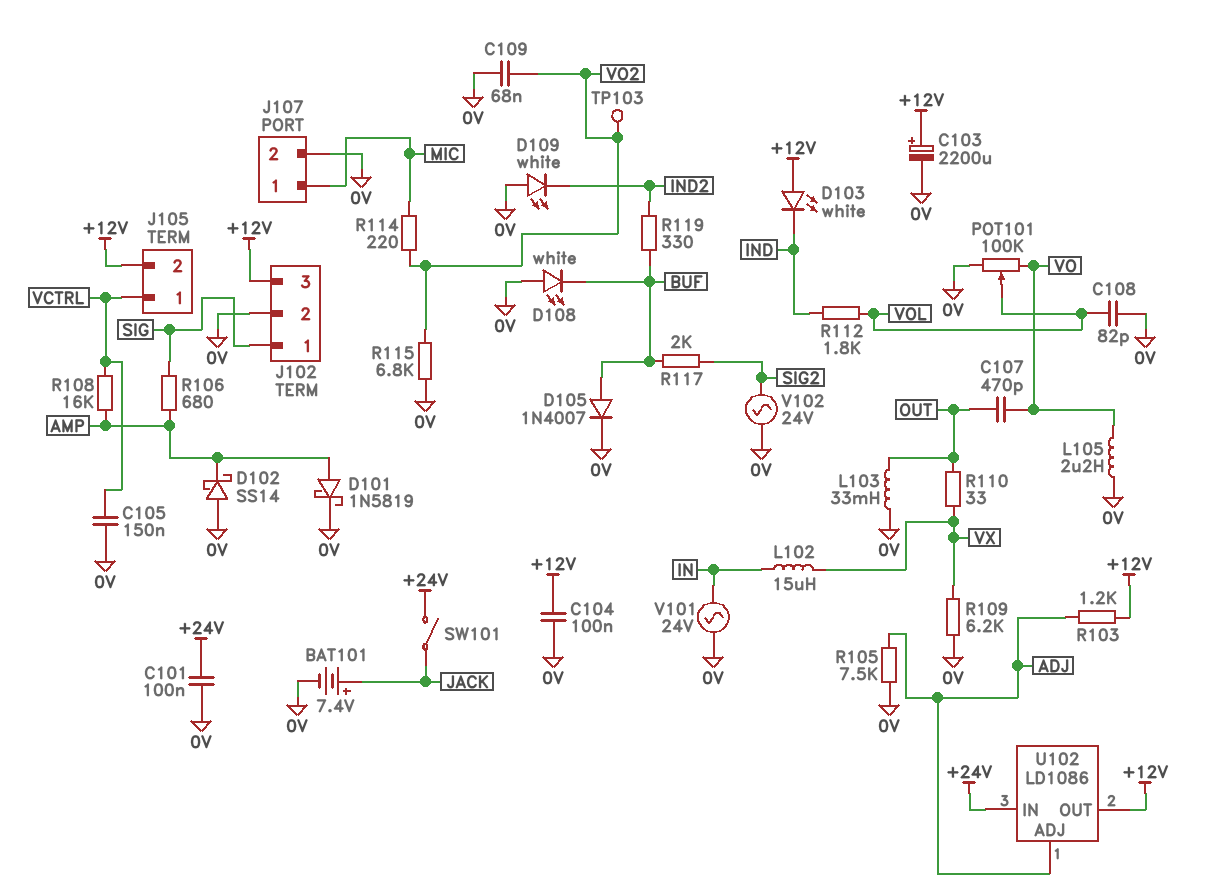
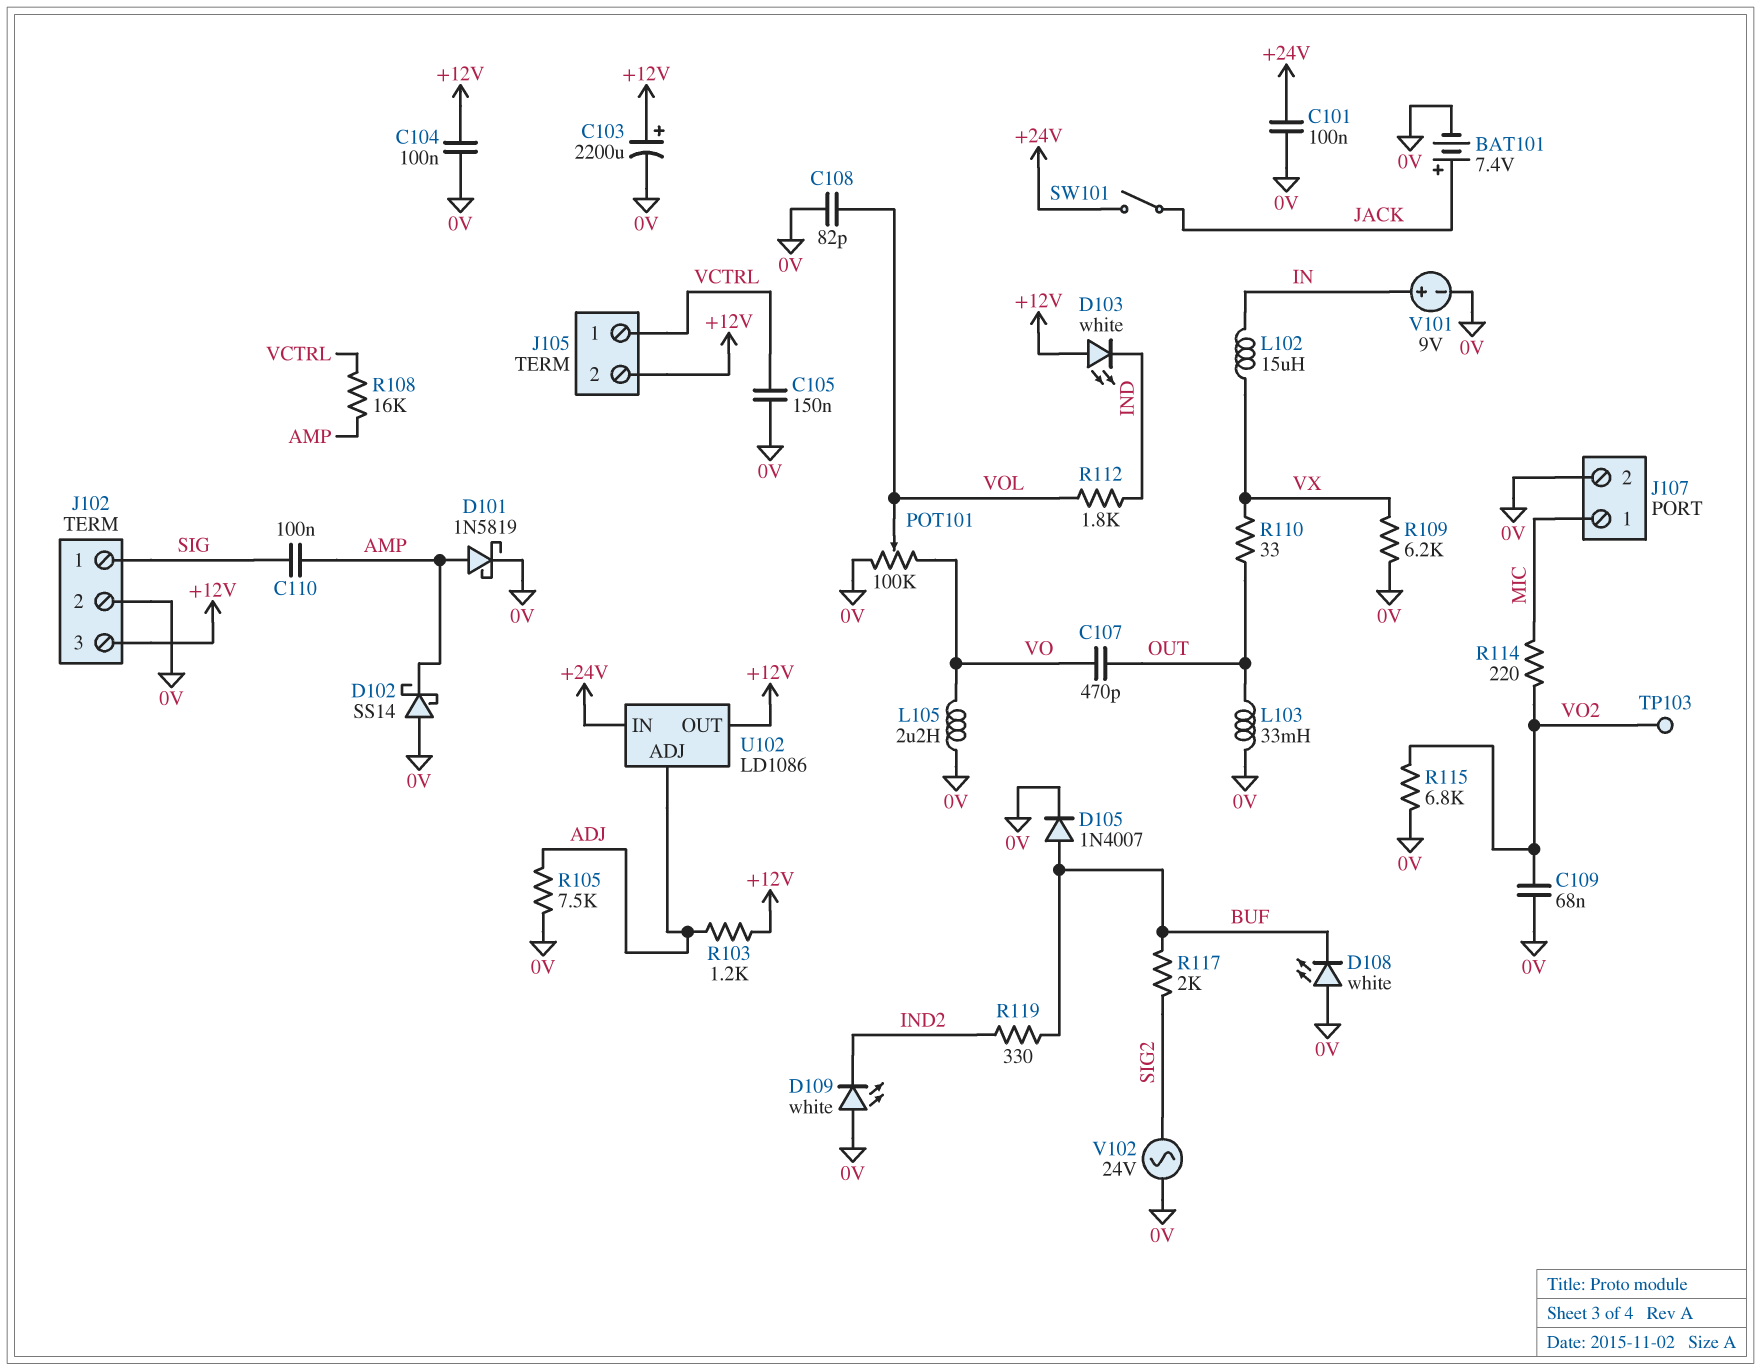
C110: none -> 100nF (AMP, SIG)
R106: 680 (AMP, SIG) -> none
V101: AC 24V (0V, IN) -> 9V (plus IN, minus 0V)

